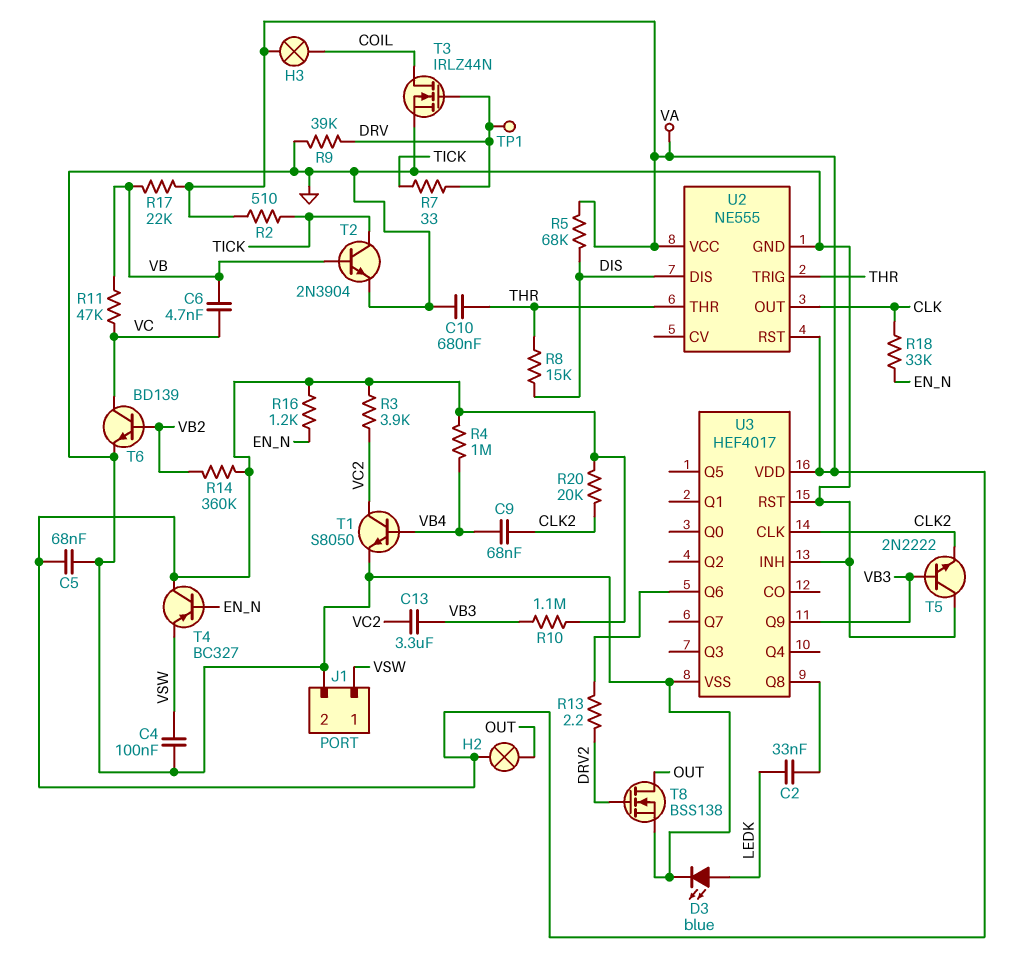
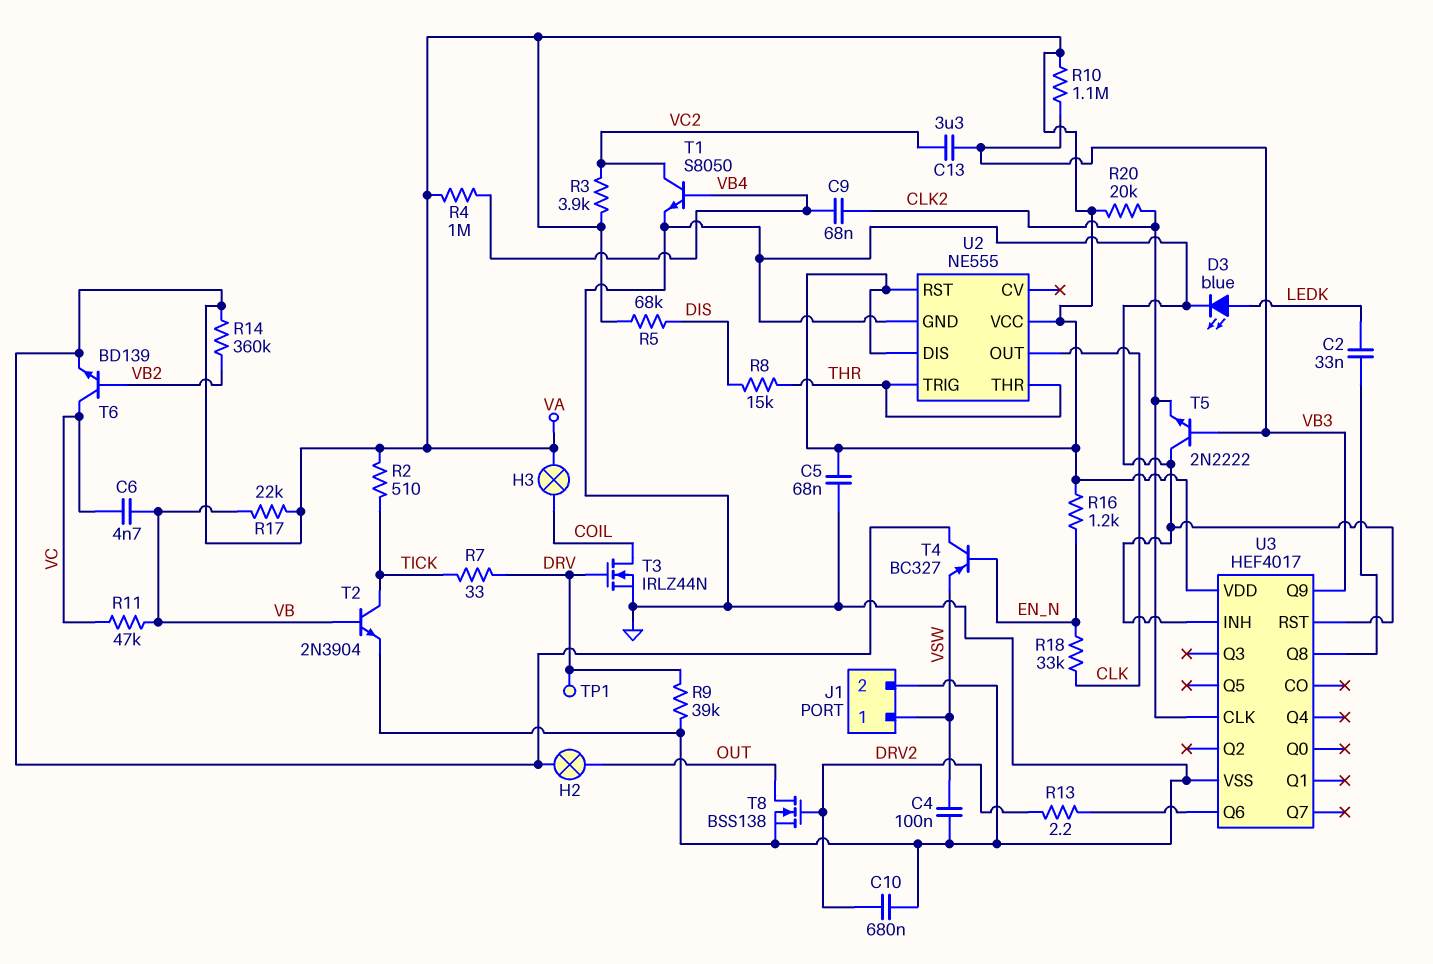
C10: 680nF (GND, THR) -> 680nF (DRV2, GND)
T6: NPN BD139 (B VB2, C VC, E GND) -> NPN BD139 (B VB2, C VC, E VA)
U2 pin DIS: DIS -> VA

